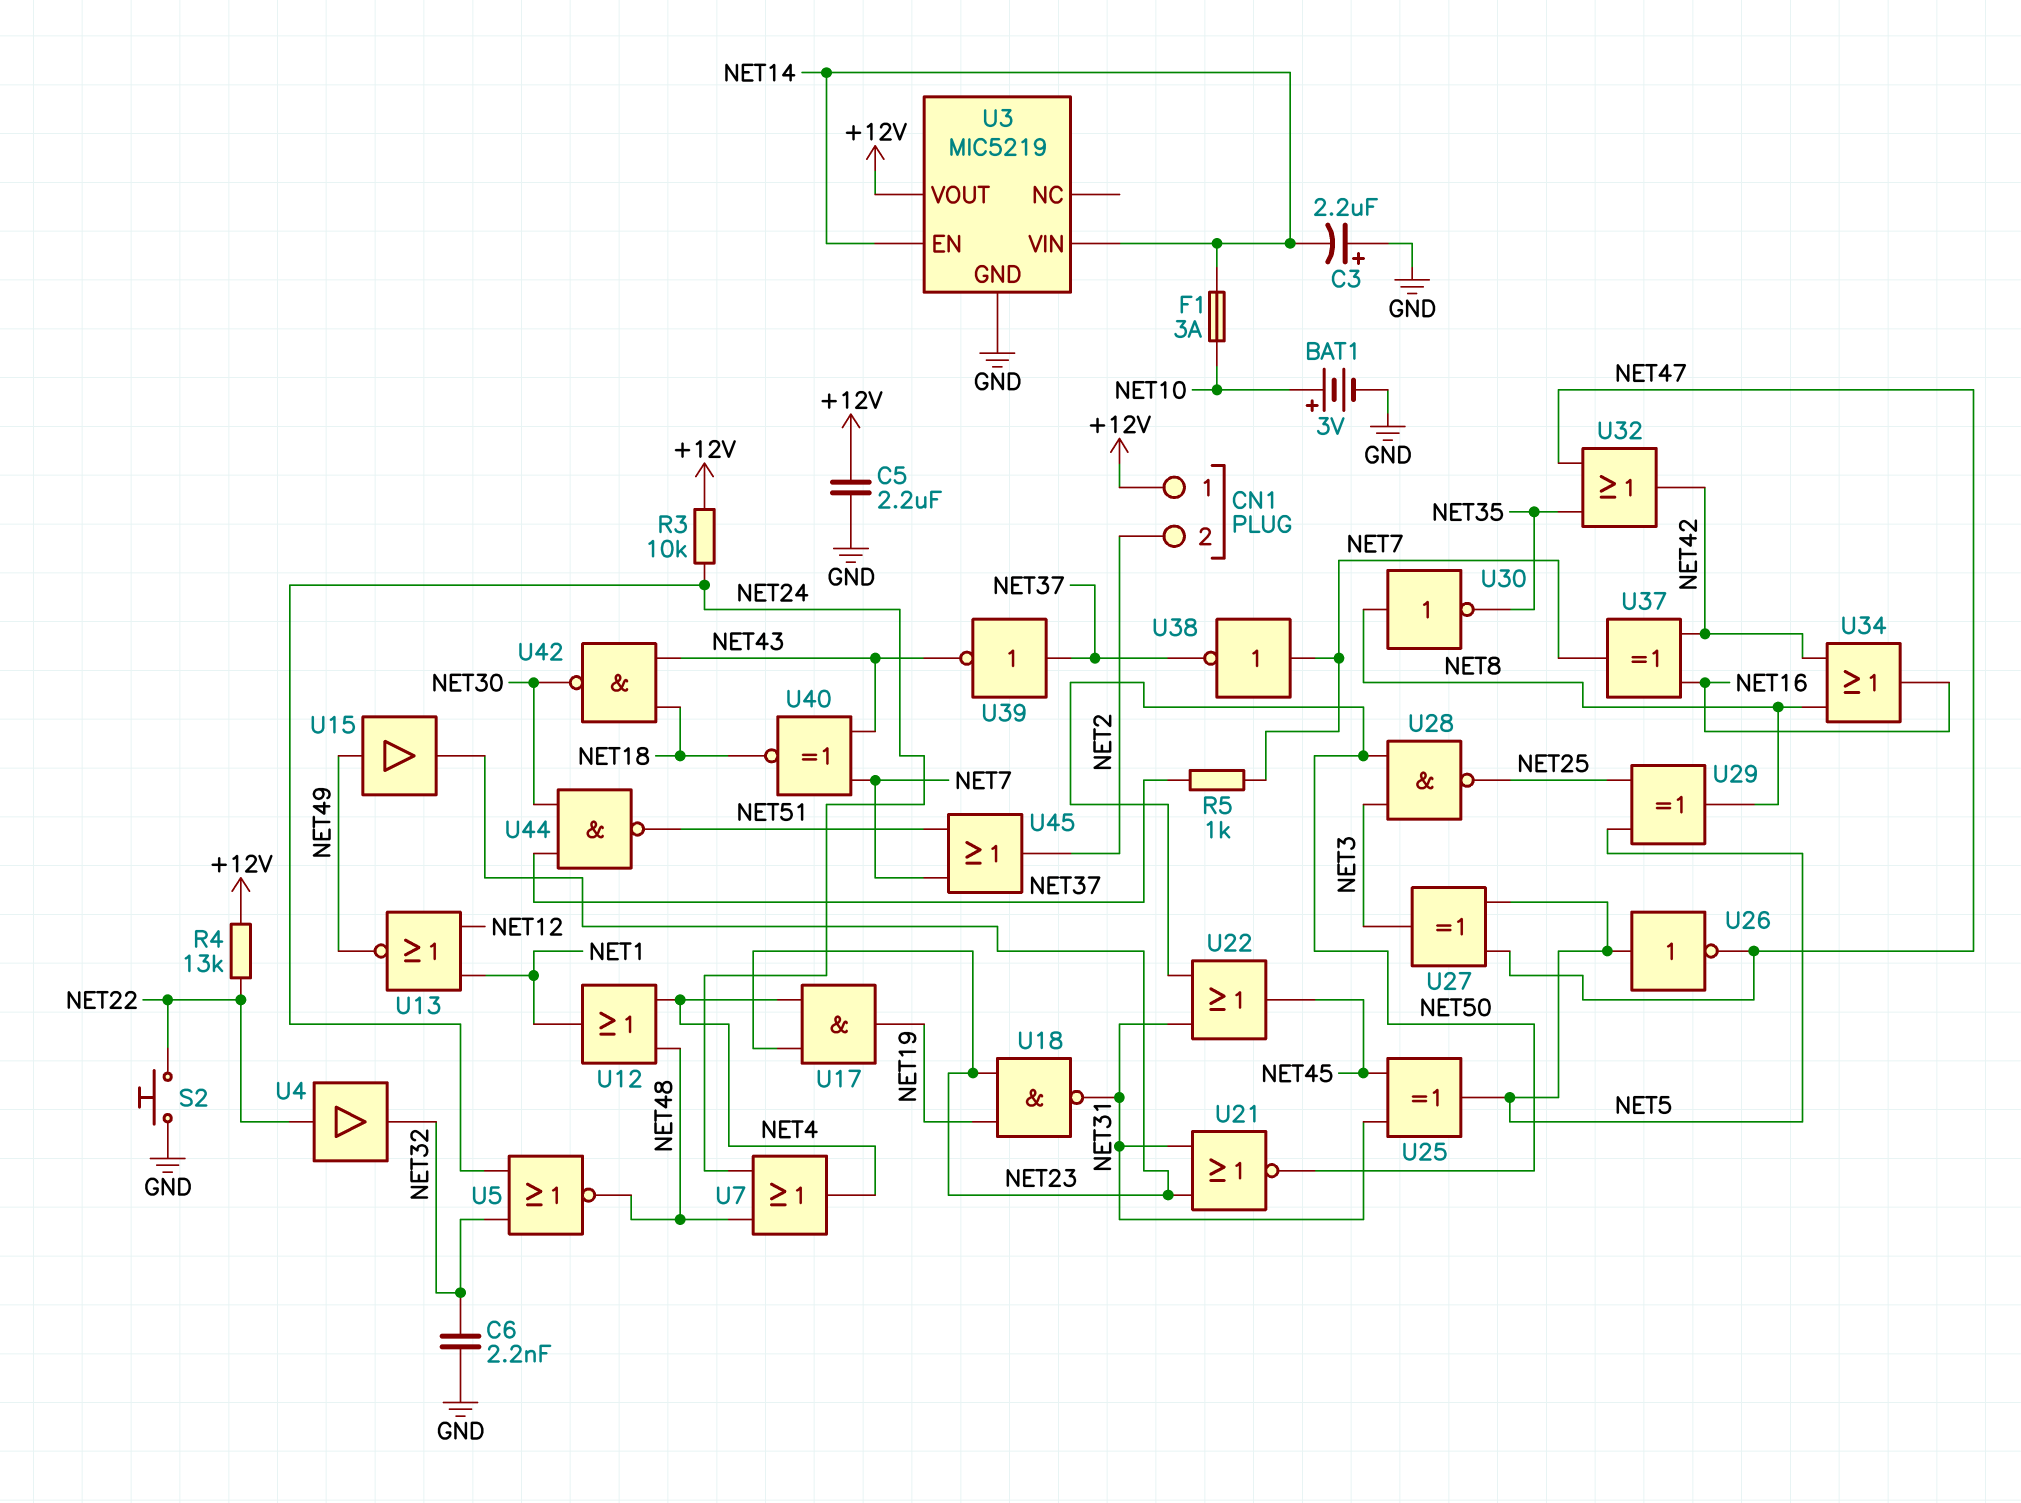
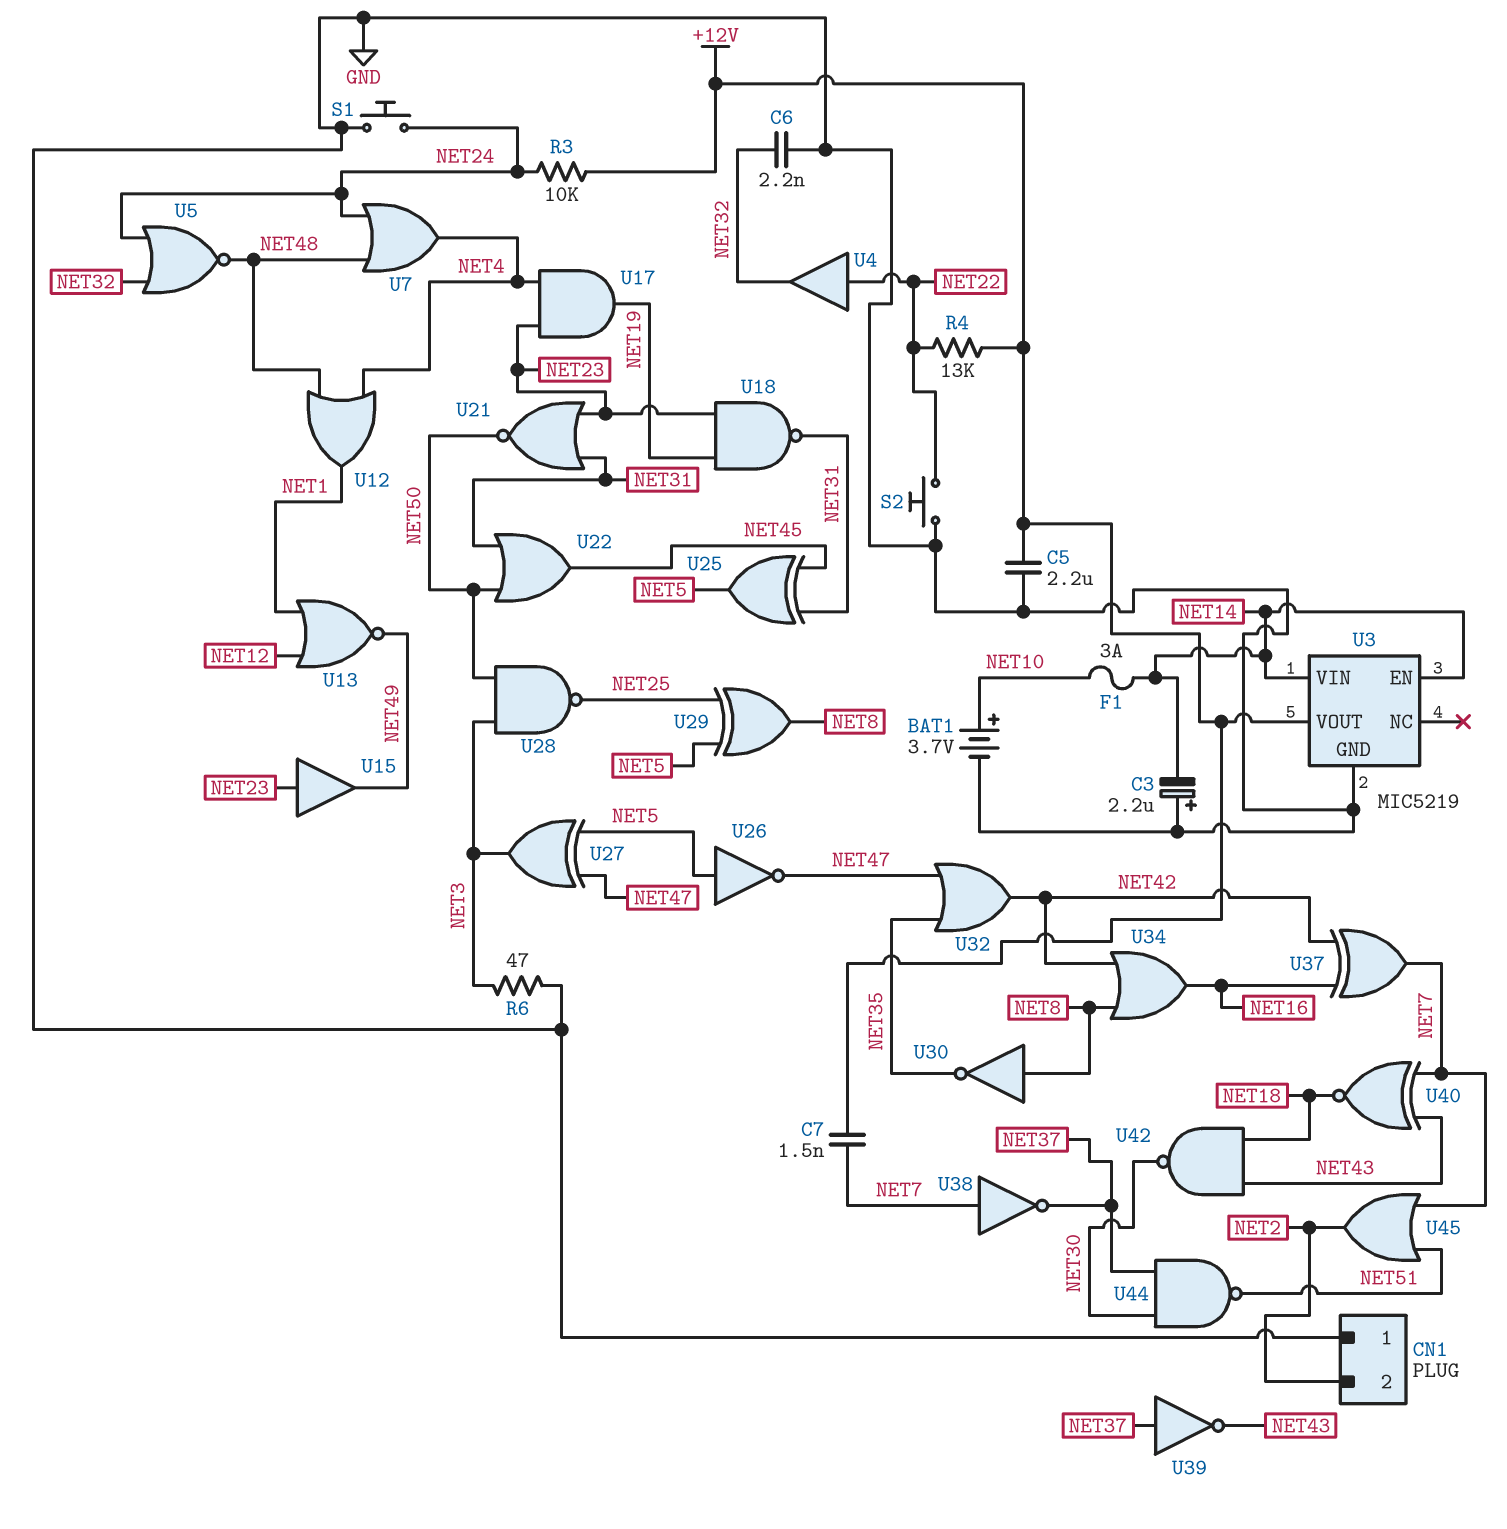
BAT1: 3V (plus NET10, minus GND) -> 3.7V (plus NET10, minus GND)
C7: none -> 1.5nF (+12V, NET7)
CN1 pin 1: +12V -> GND
R5: 1k (NET7, NET37) -> none
R6: none -> 47 (GND, NET3)
S1: none -> button (GND, NET24)
U15: buffer (in NET49, out NET23) -> buffer (in NET23, out NET49)

